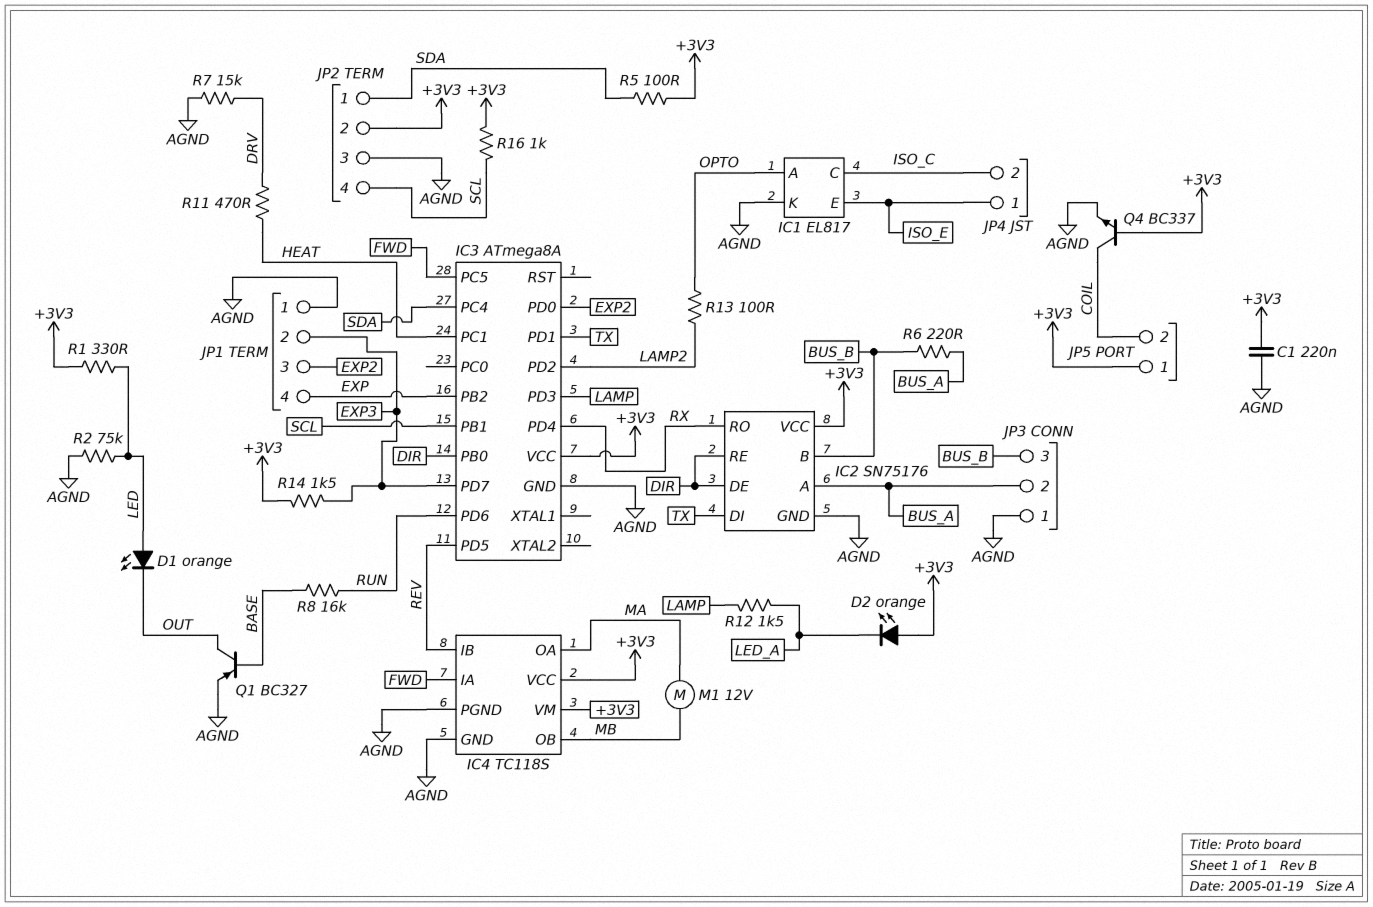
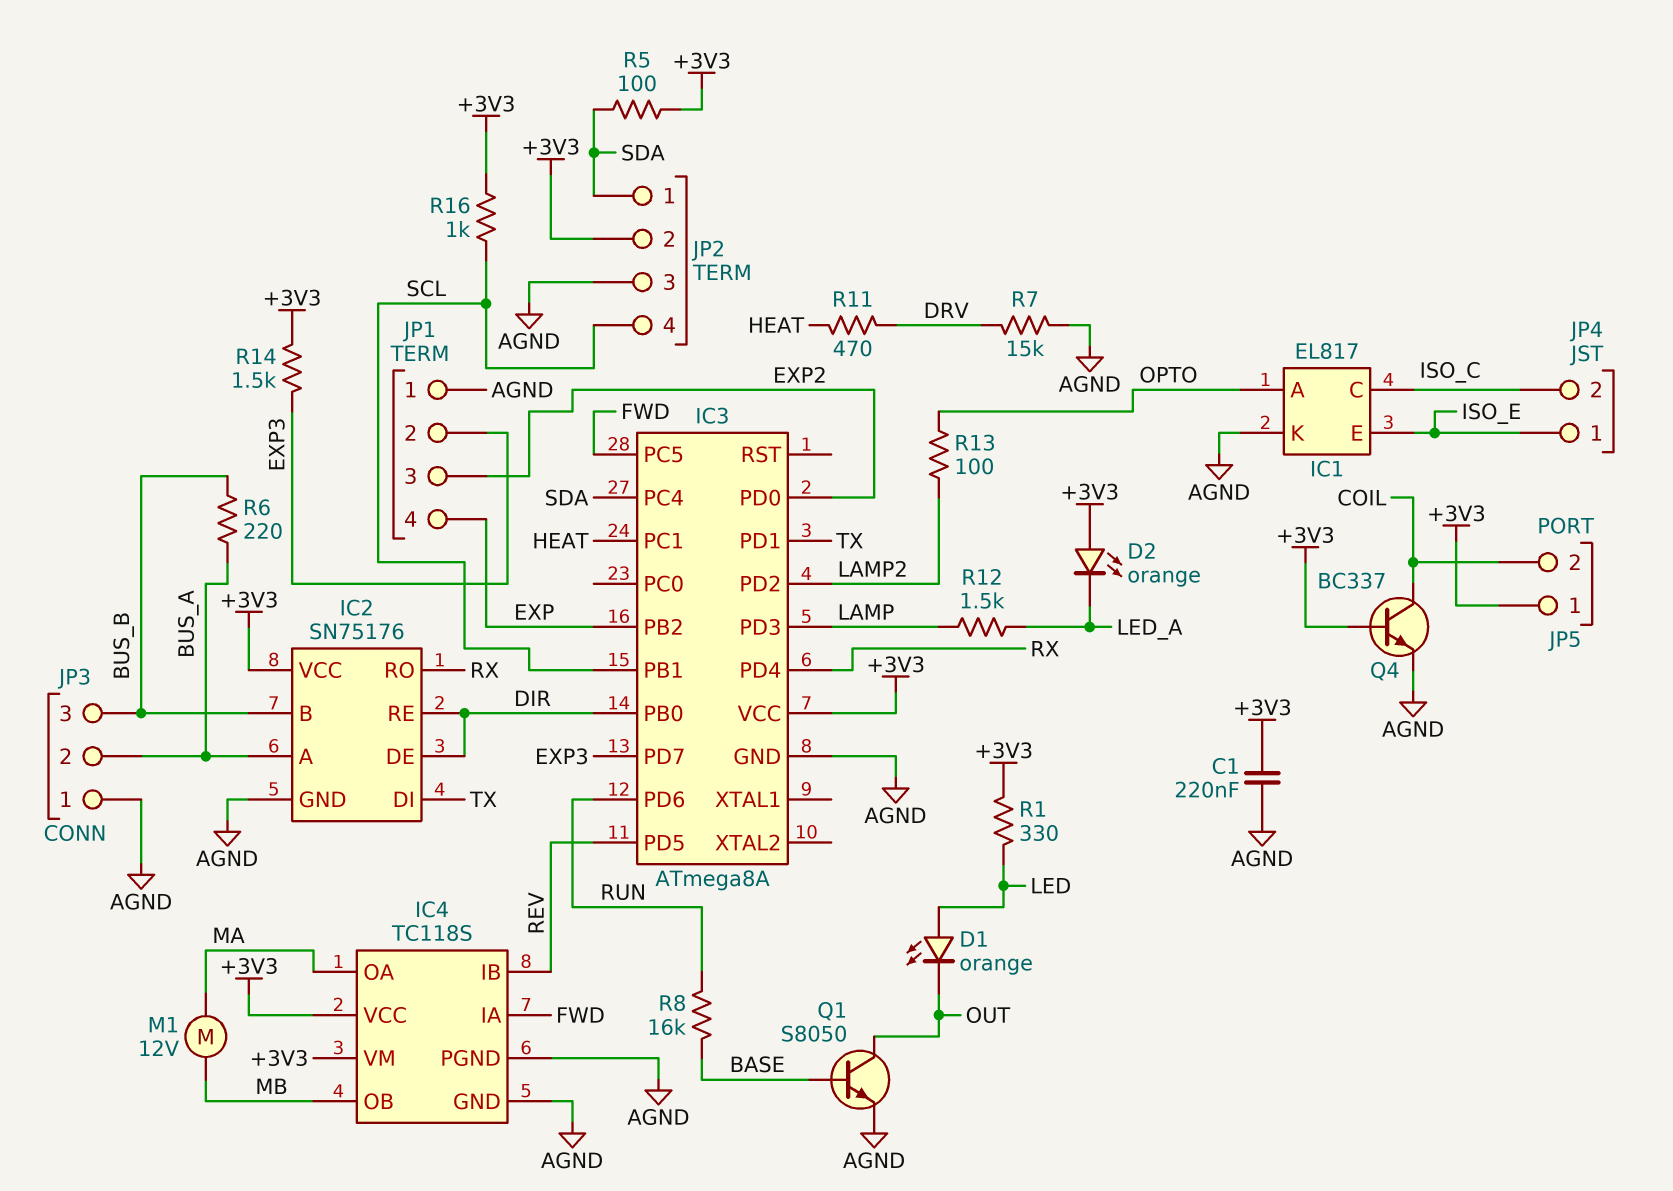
Q1: PNP BC327 (B BASE, C OUT, E AGND) -> NPN S8050 (B BASE, C OUT, E AGND)
R2: 75k (AGND, LED) -> none

